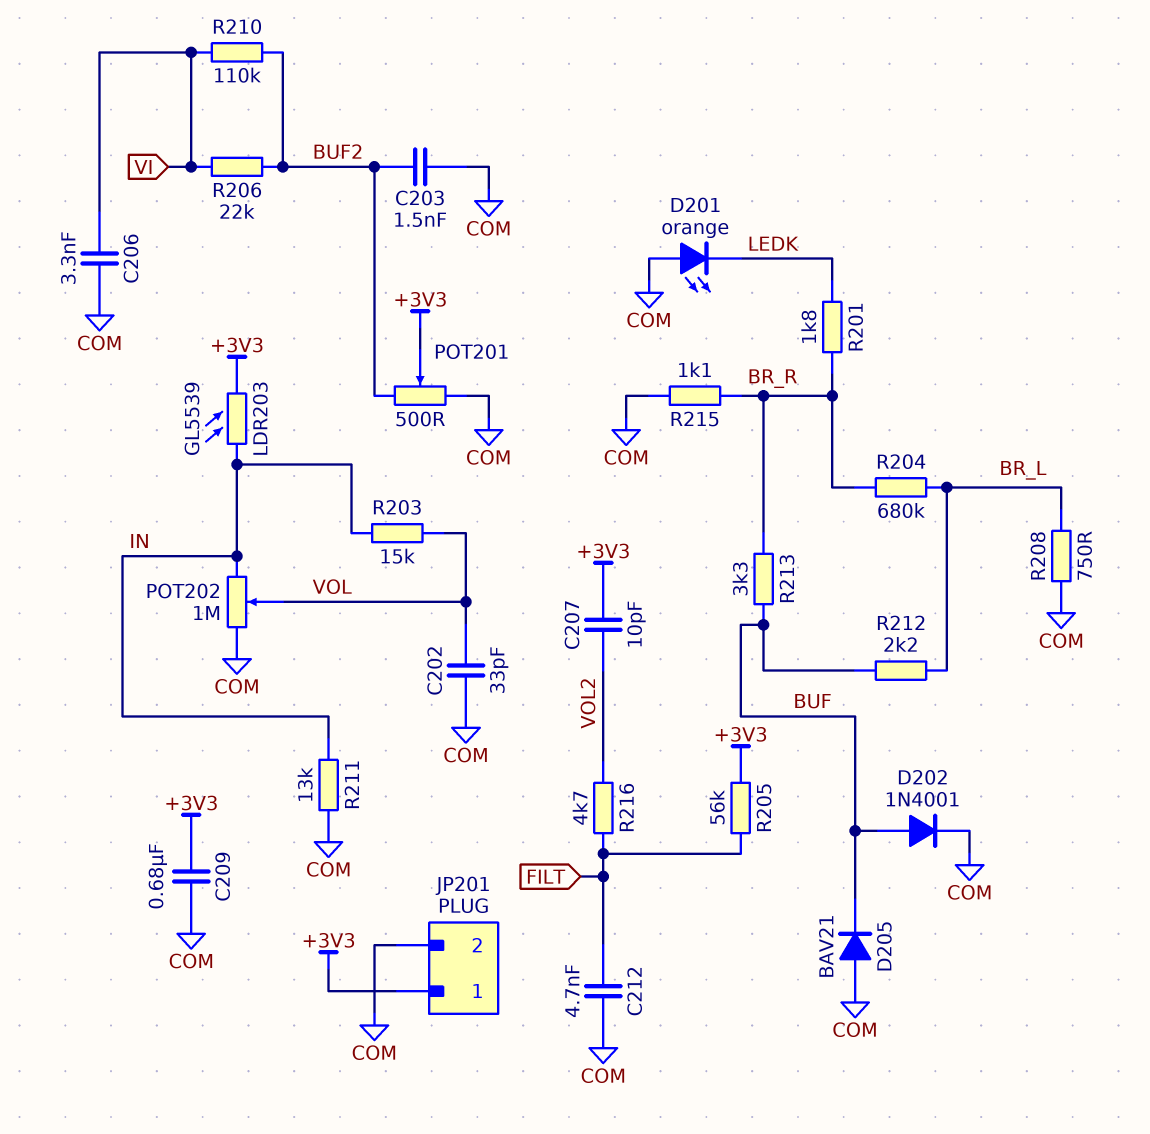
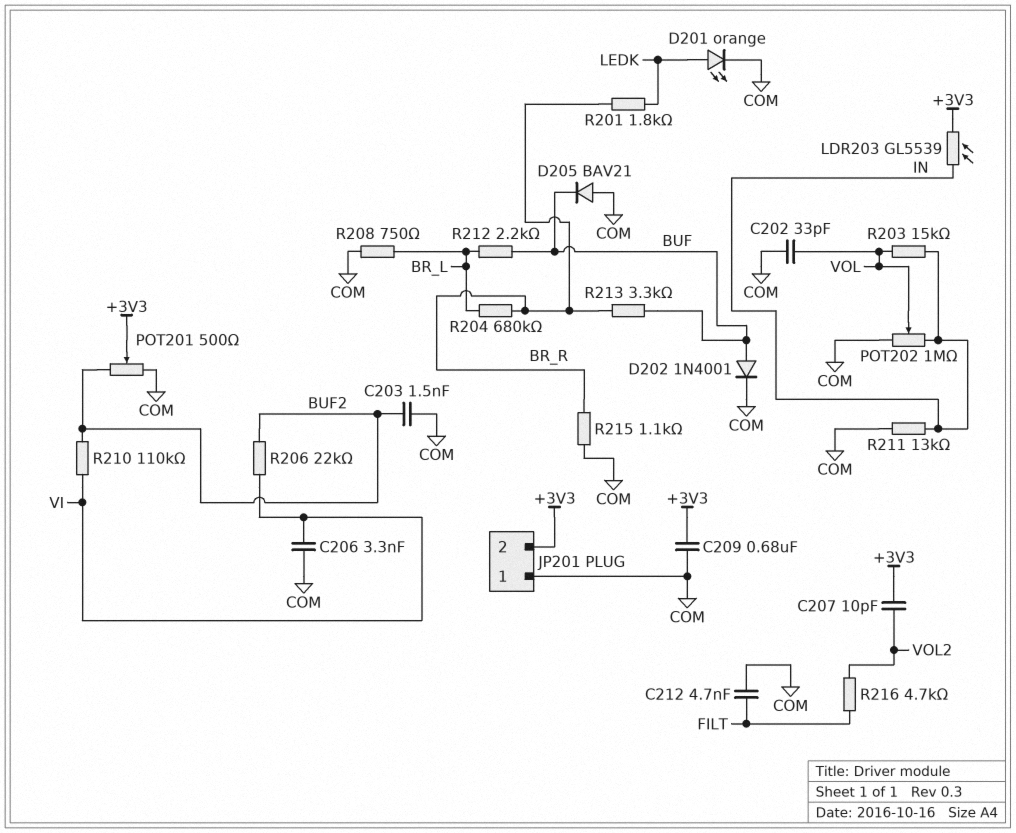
D201: LED orange (A COM, K LEDK) -> LED orange (A LEDK, K COM)
JP201 pin 1: +3V3 -> COM
JP201 pin 2: COM -> +3V3
R205: 56k (+3V3, FILT) -> none

